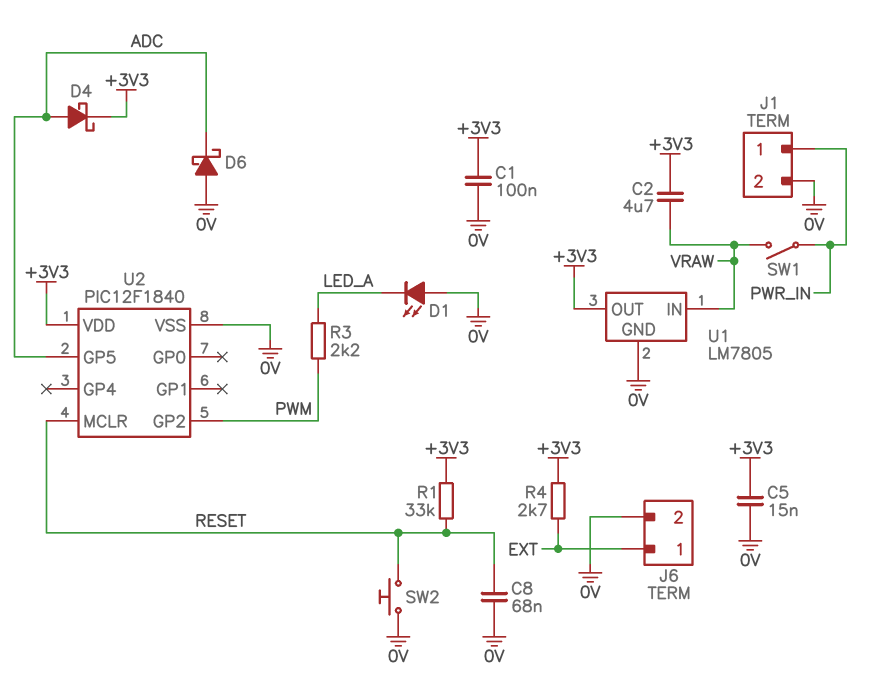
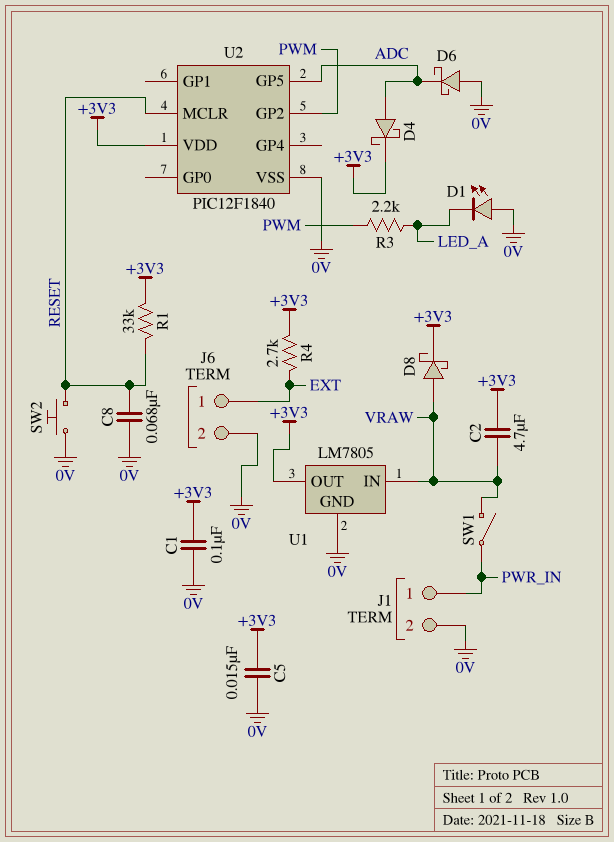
D8: none -> schottky (A VRAW, K +3V3)

